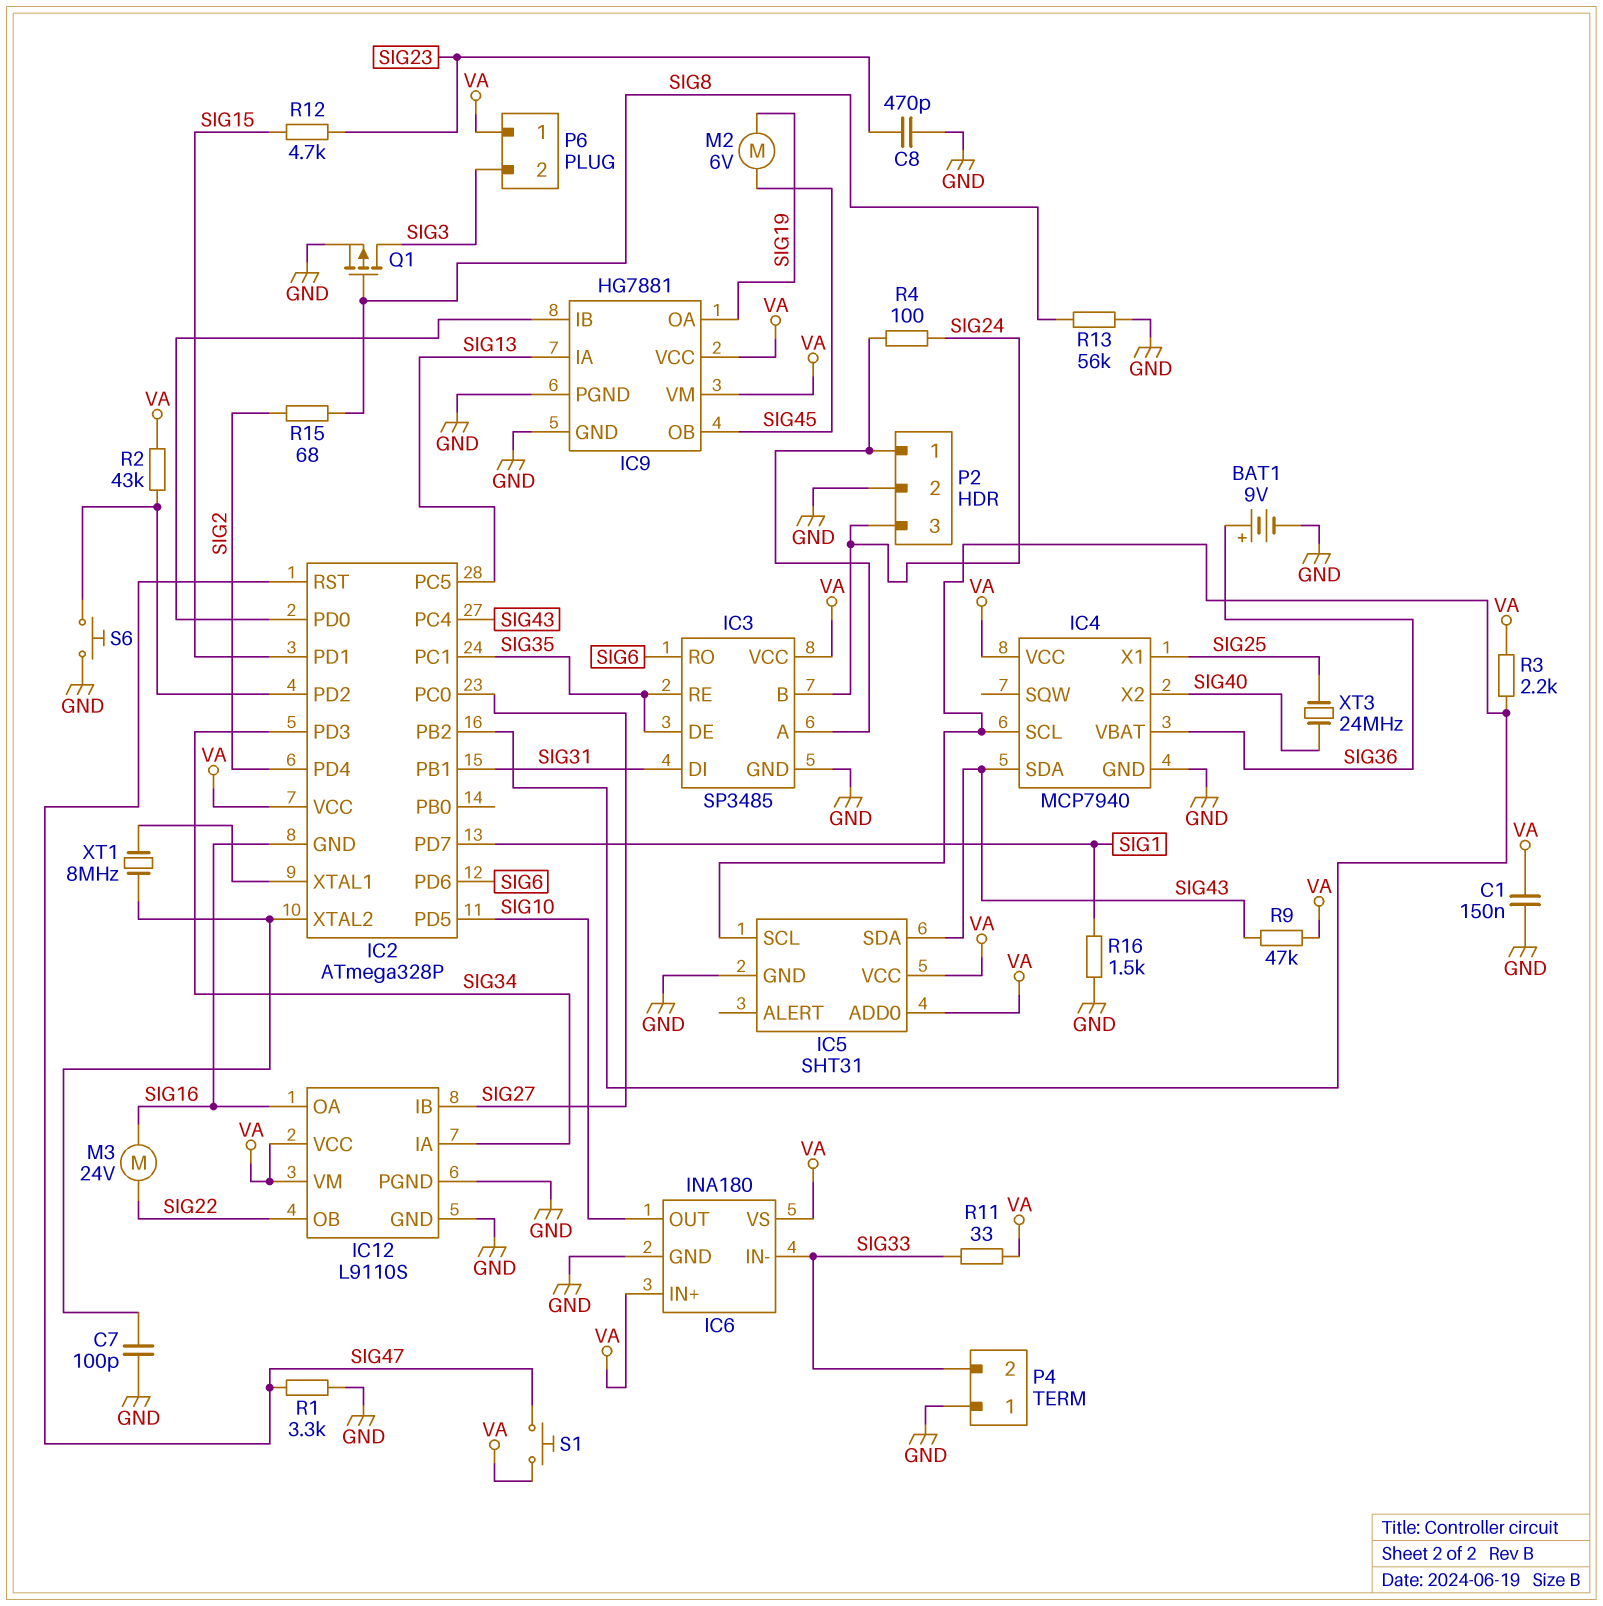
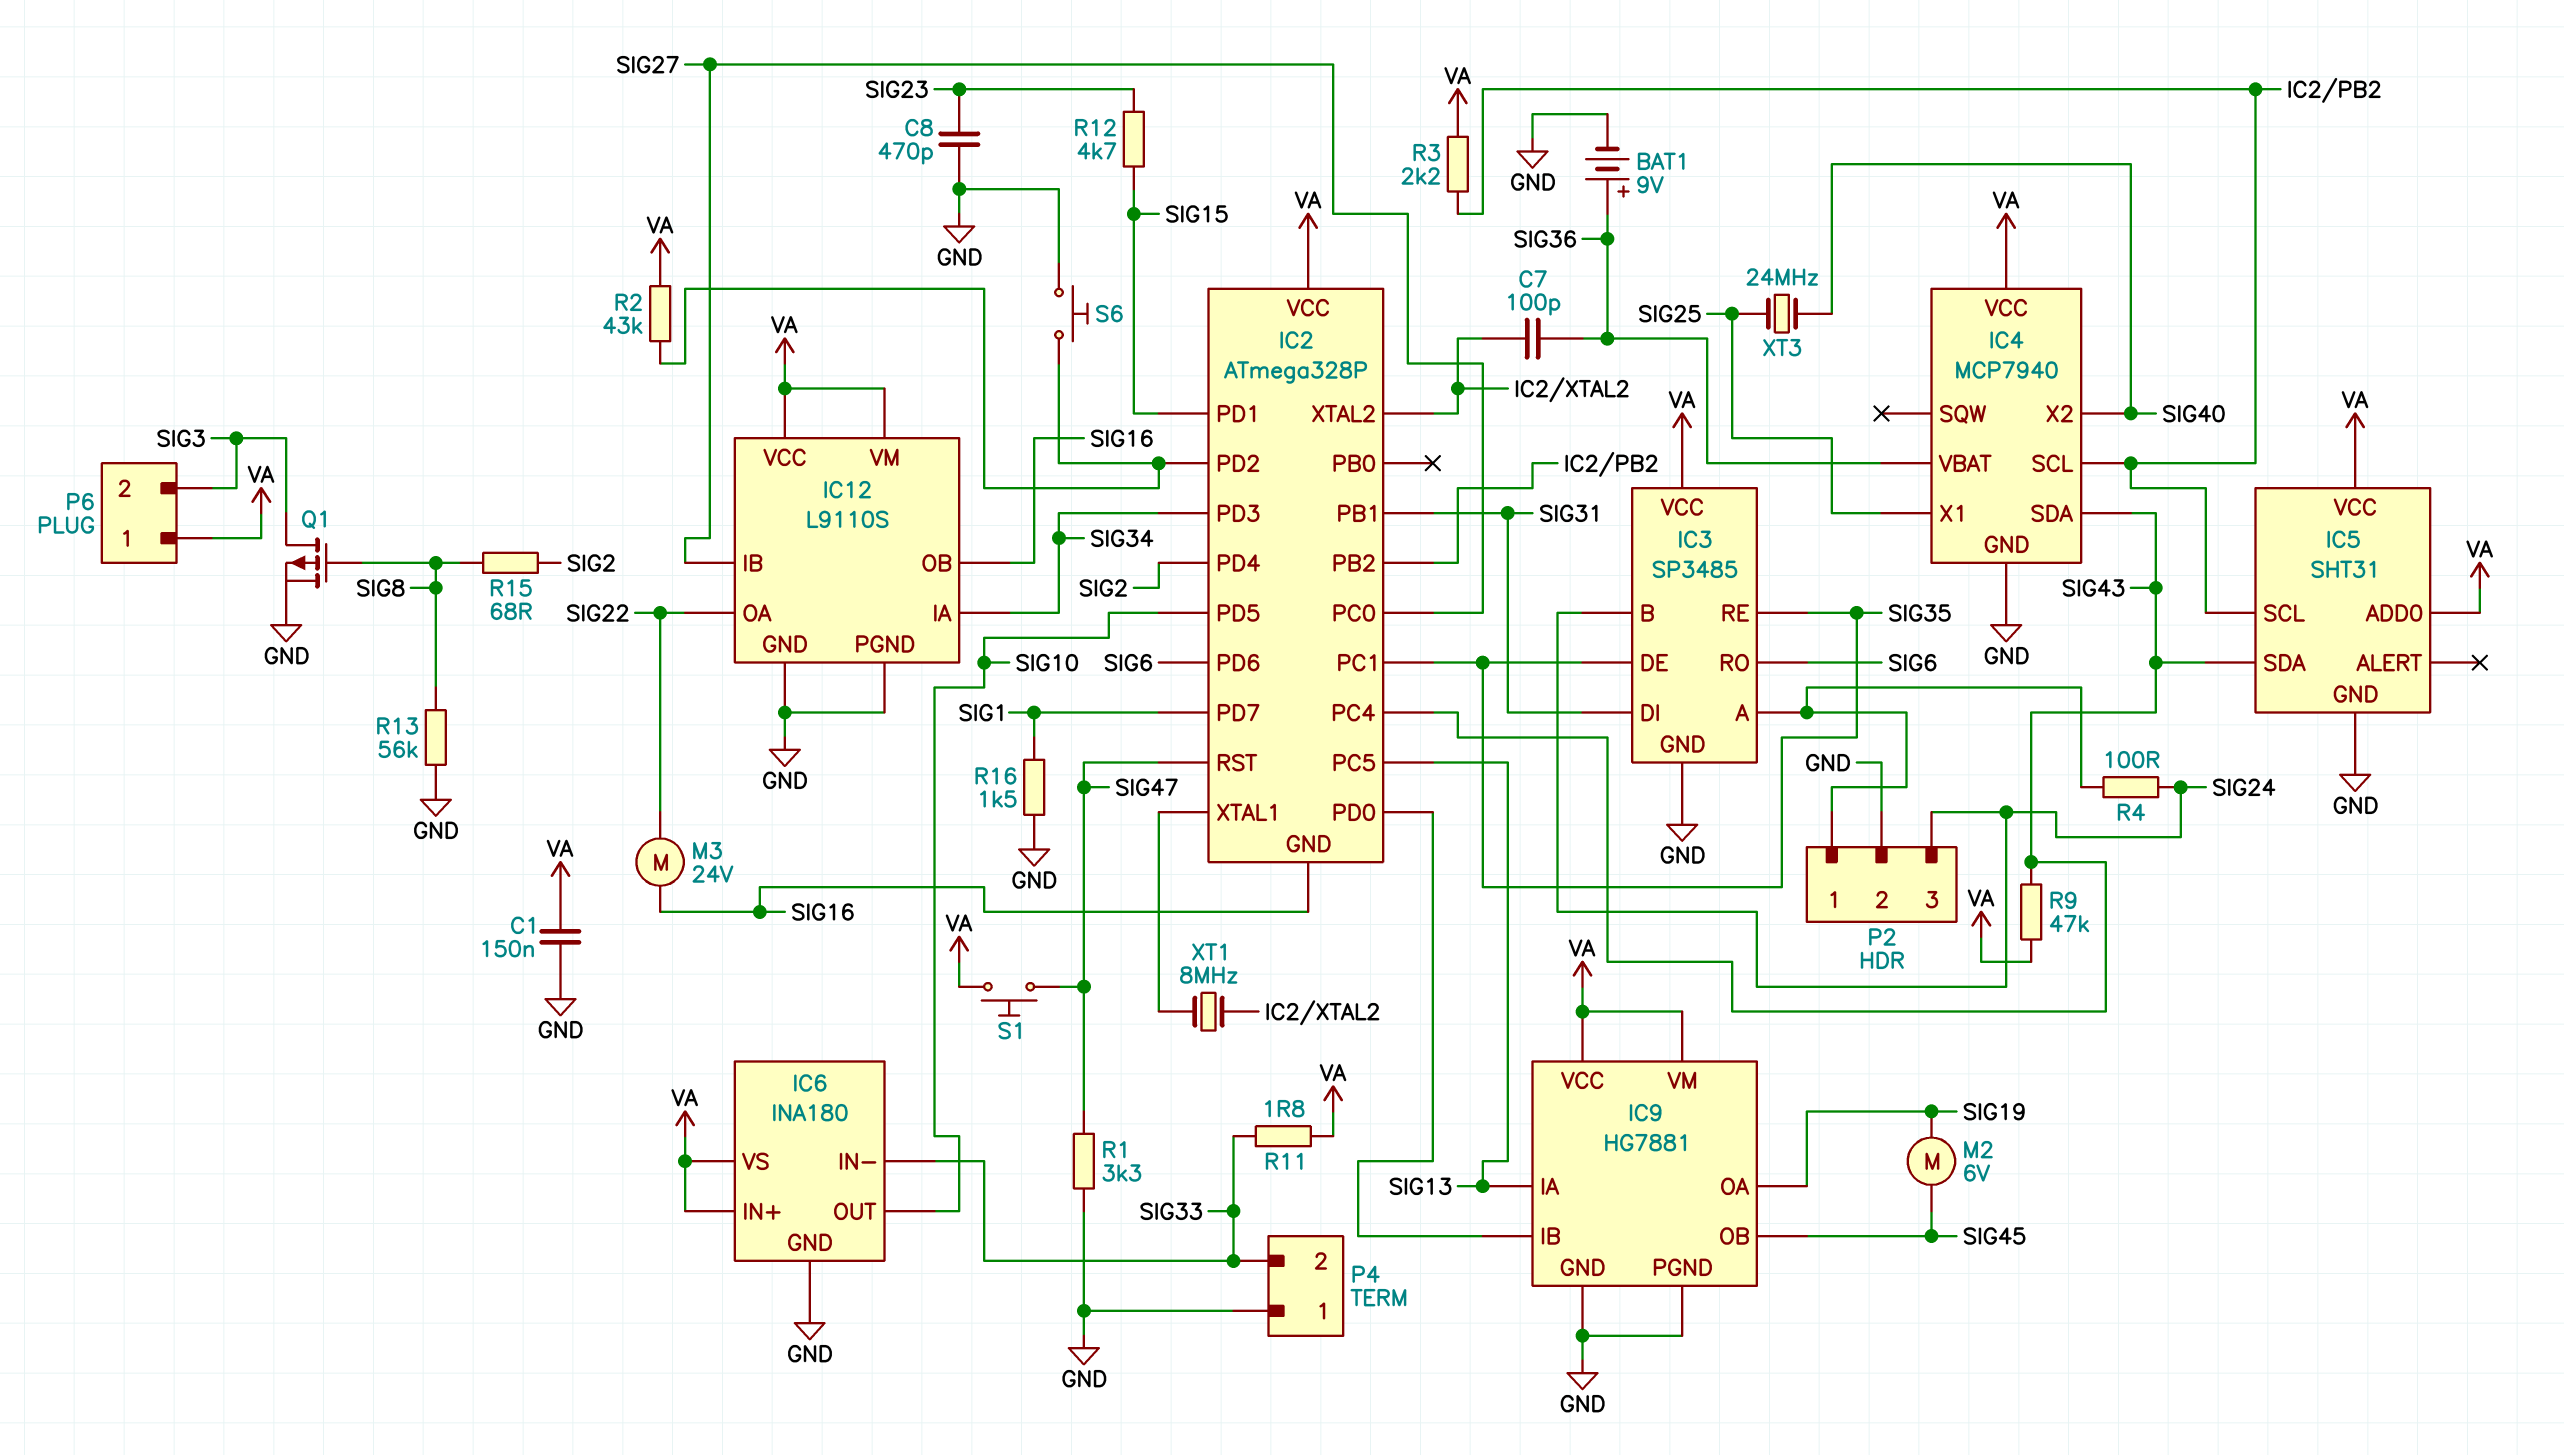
C7: 100pF (GND, IC2/XTAL2) -> 100pF (IC2/XTAL2, SIG36)
IC12 pin OA: SIG16 -> SIG22
IC12 pin OB: SIG22 -> SIG16
R11: 33 (SIG33, VA) -> 1.8 (SIG33, VA)

